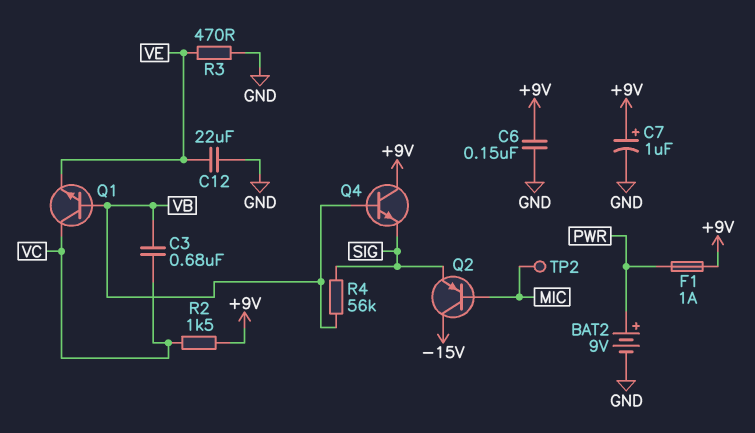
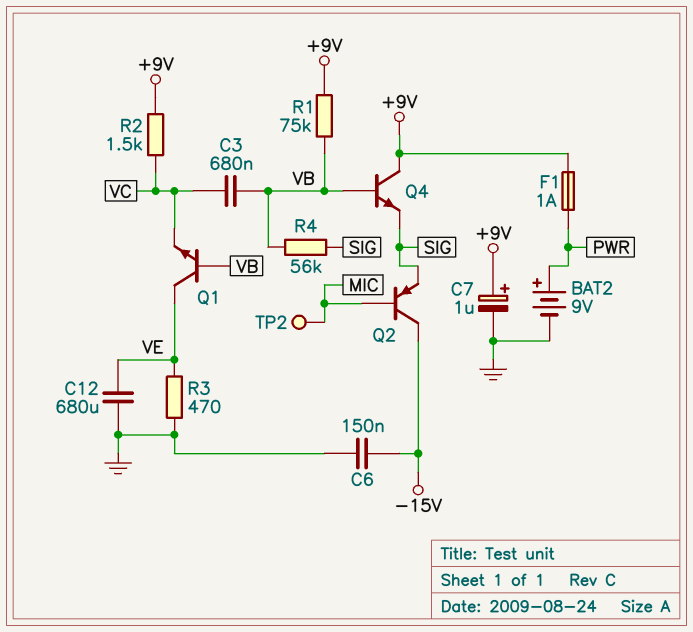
C6: 150nF (+9V, GND) -> 150nF (-15V, GND)
C12: 22uF (GND, VE) -> 680uF (GND, VE)
Q1: NPN (B VB, C VC, E VE) -> NPN (B VB, C VE, E VC)
R1: none -> 75k (+9V, VB)

